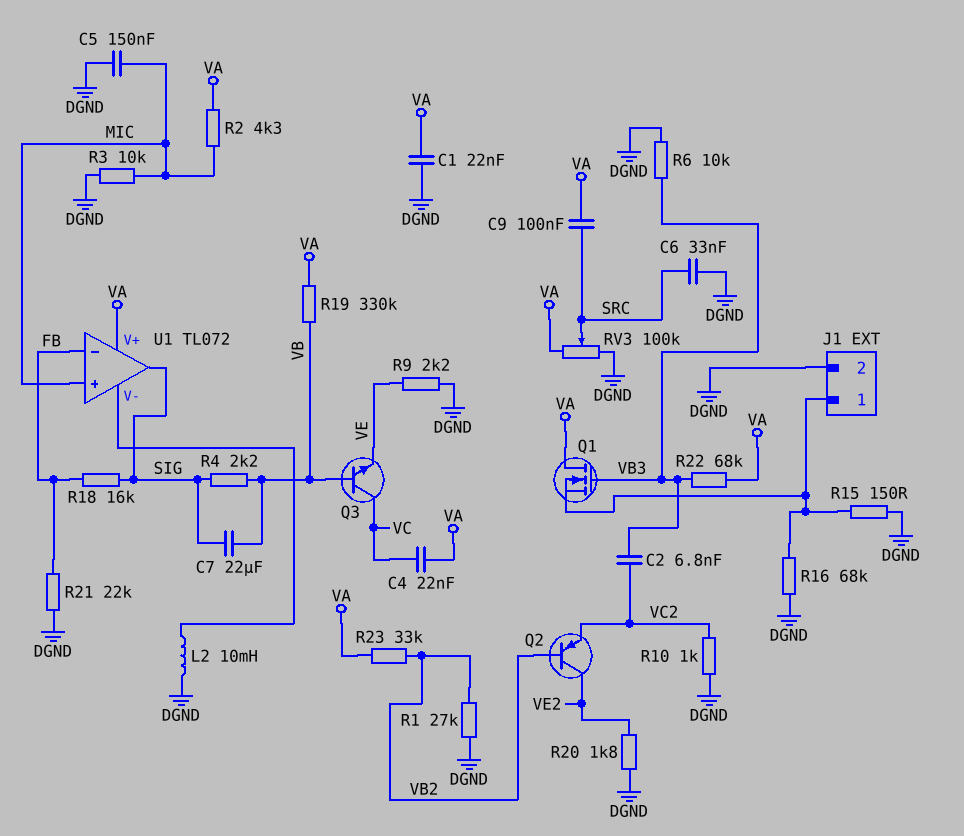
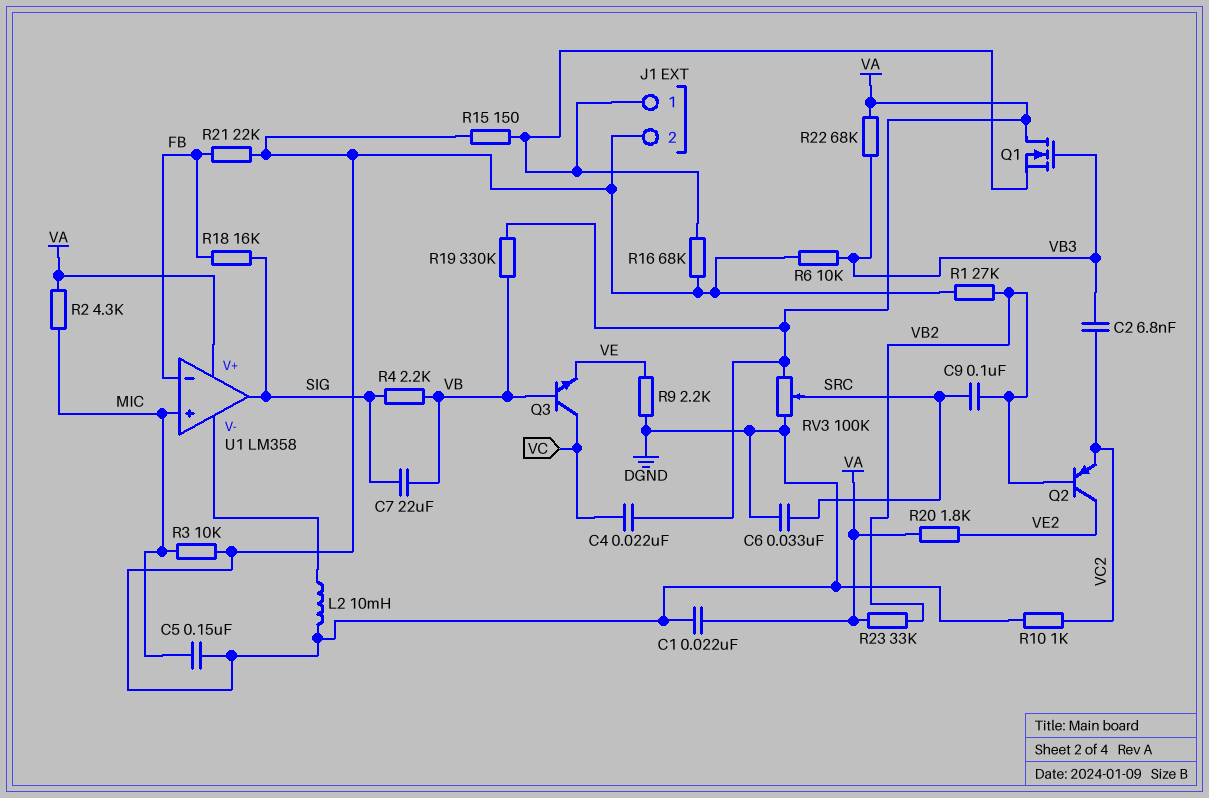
C9: 100nF (SRC, VA) -> 100nF (SRC, VB2)
R20: 1.8k (DGND, VE2) -> 1.8k (VA, VE2)
U1: TL072 -> LM358

